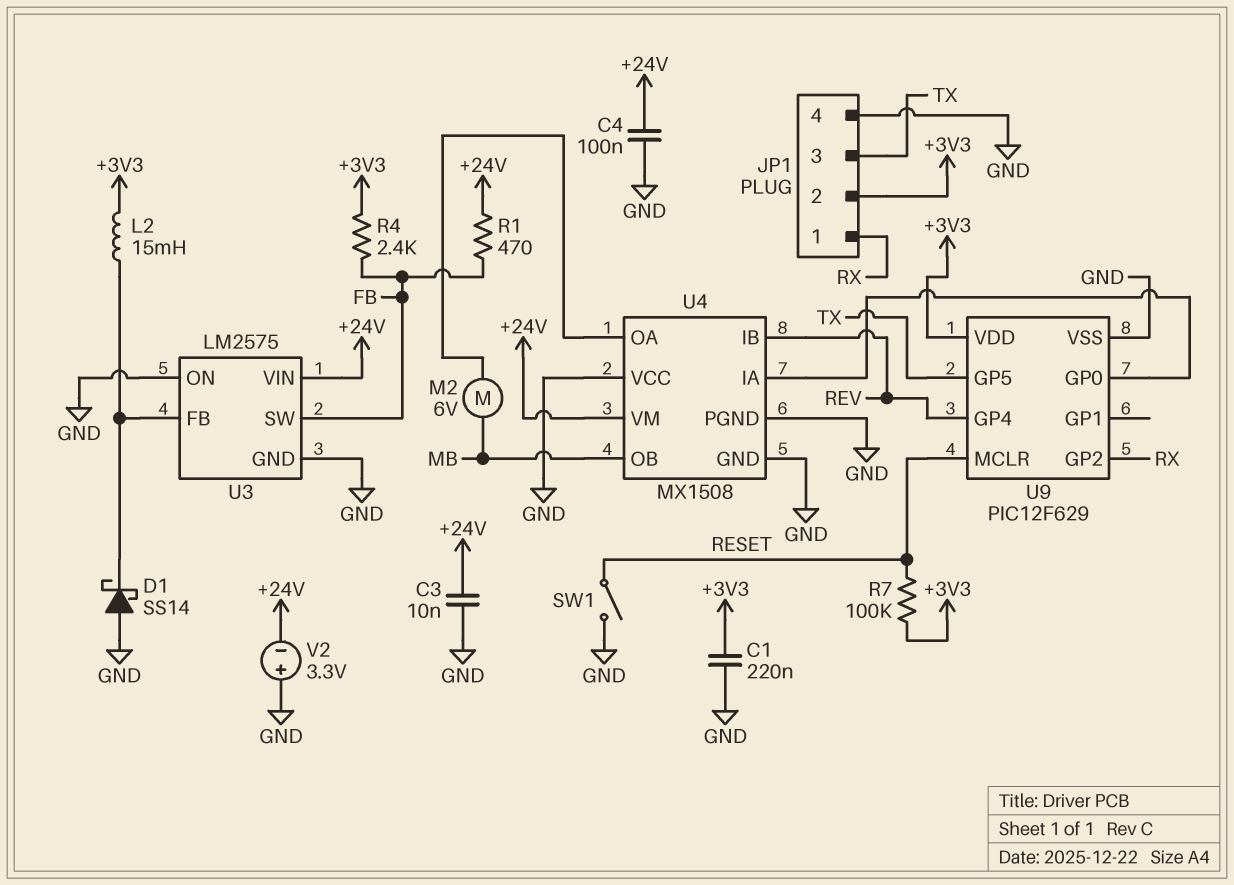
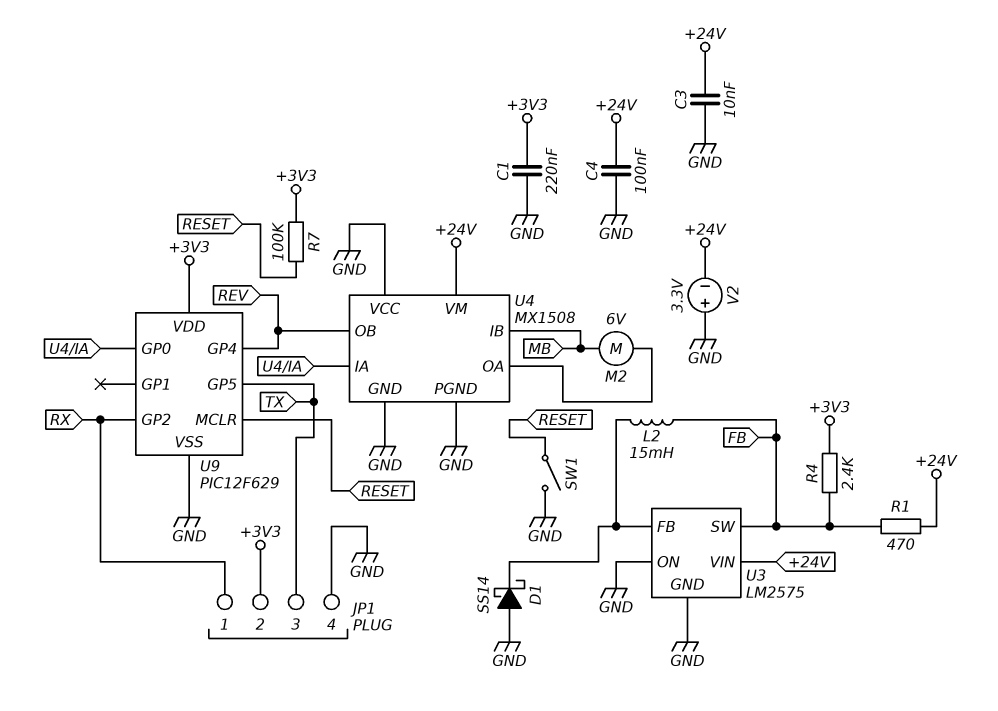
L2: 15mH (+3V3, U3/FB) -> 15mH (FB, U3/FB)
U4 pin IB: REV -> MB
U4 pin OB: MB -> REV

